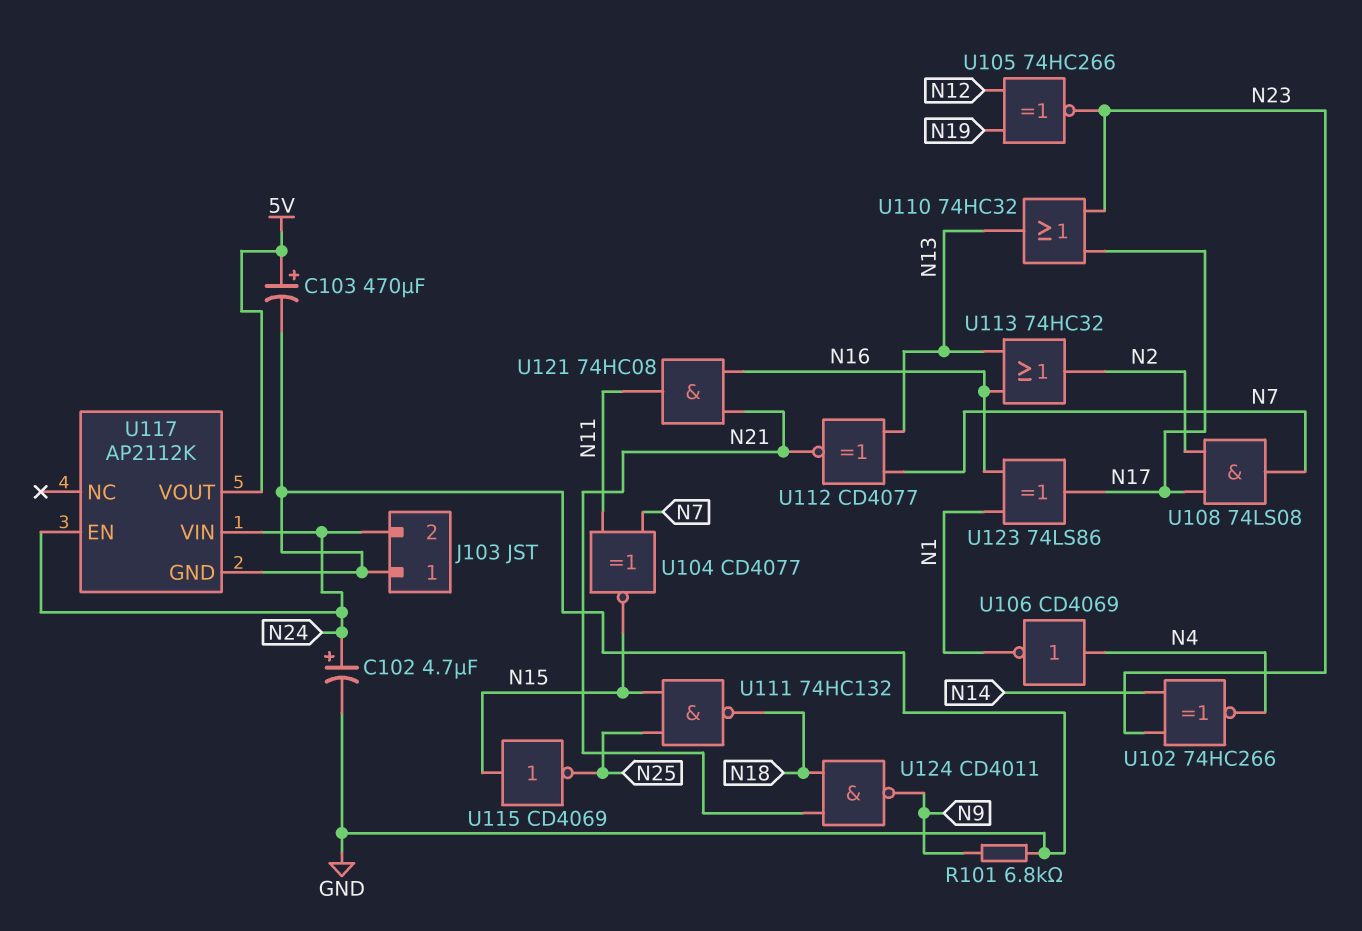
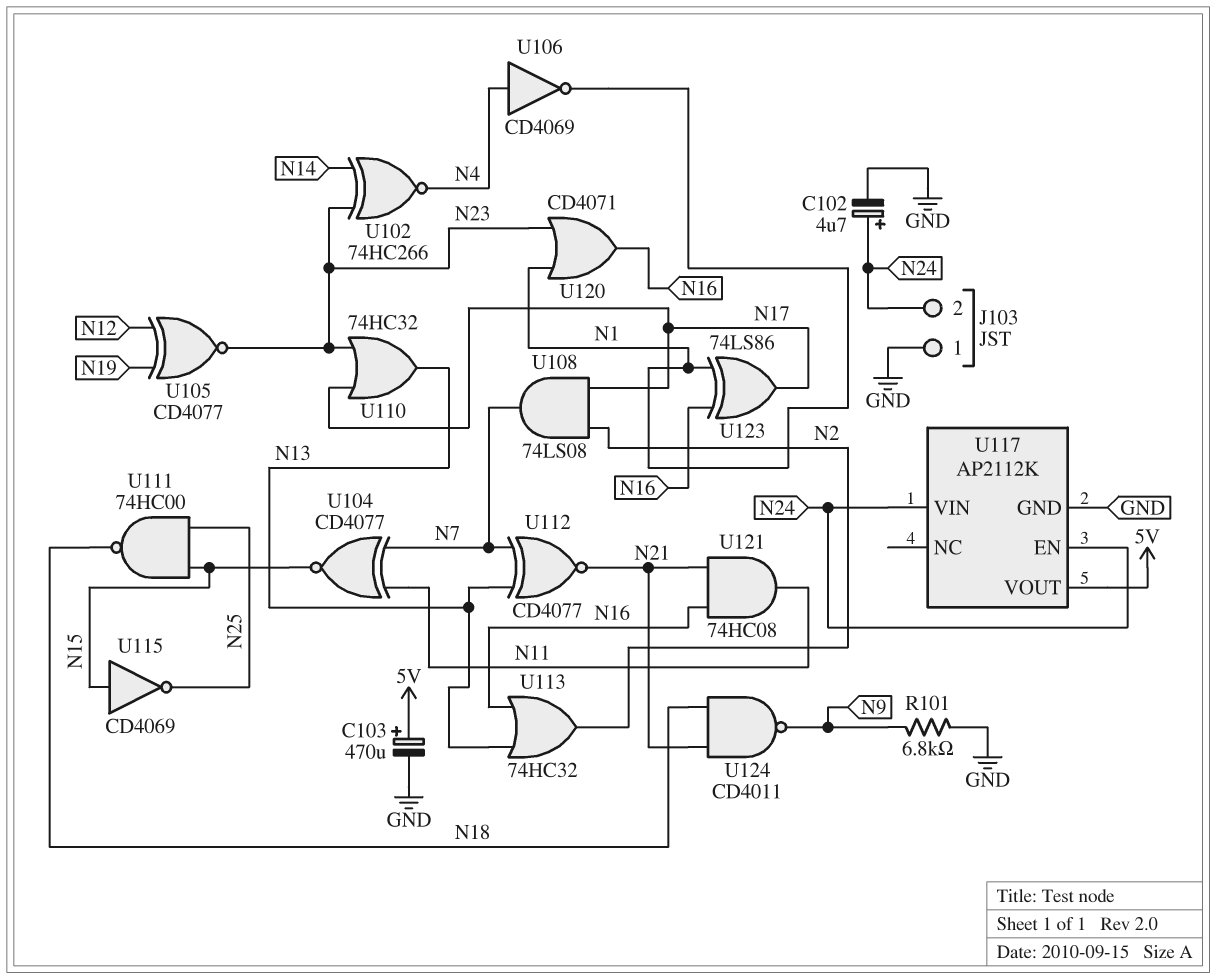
U105: XNOR 74HC266 (in N12, in N19, out N23) -> XNOR CD4077 (in N12, in N19, out N23)
U111: NAND 74HC132 (in N15, in N25, out N18) -> NAND 74HC00 (in N15, in N25, out N18)
U120: none -> OR CD4071 (in N1, in N23, out N16)

